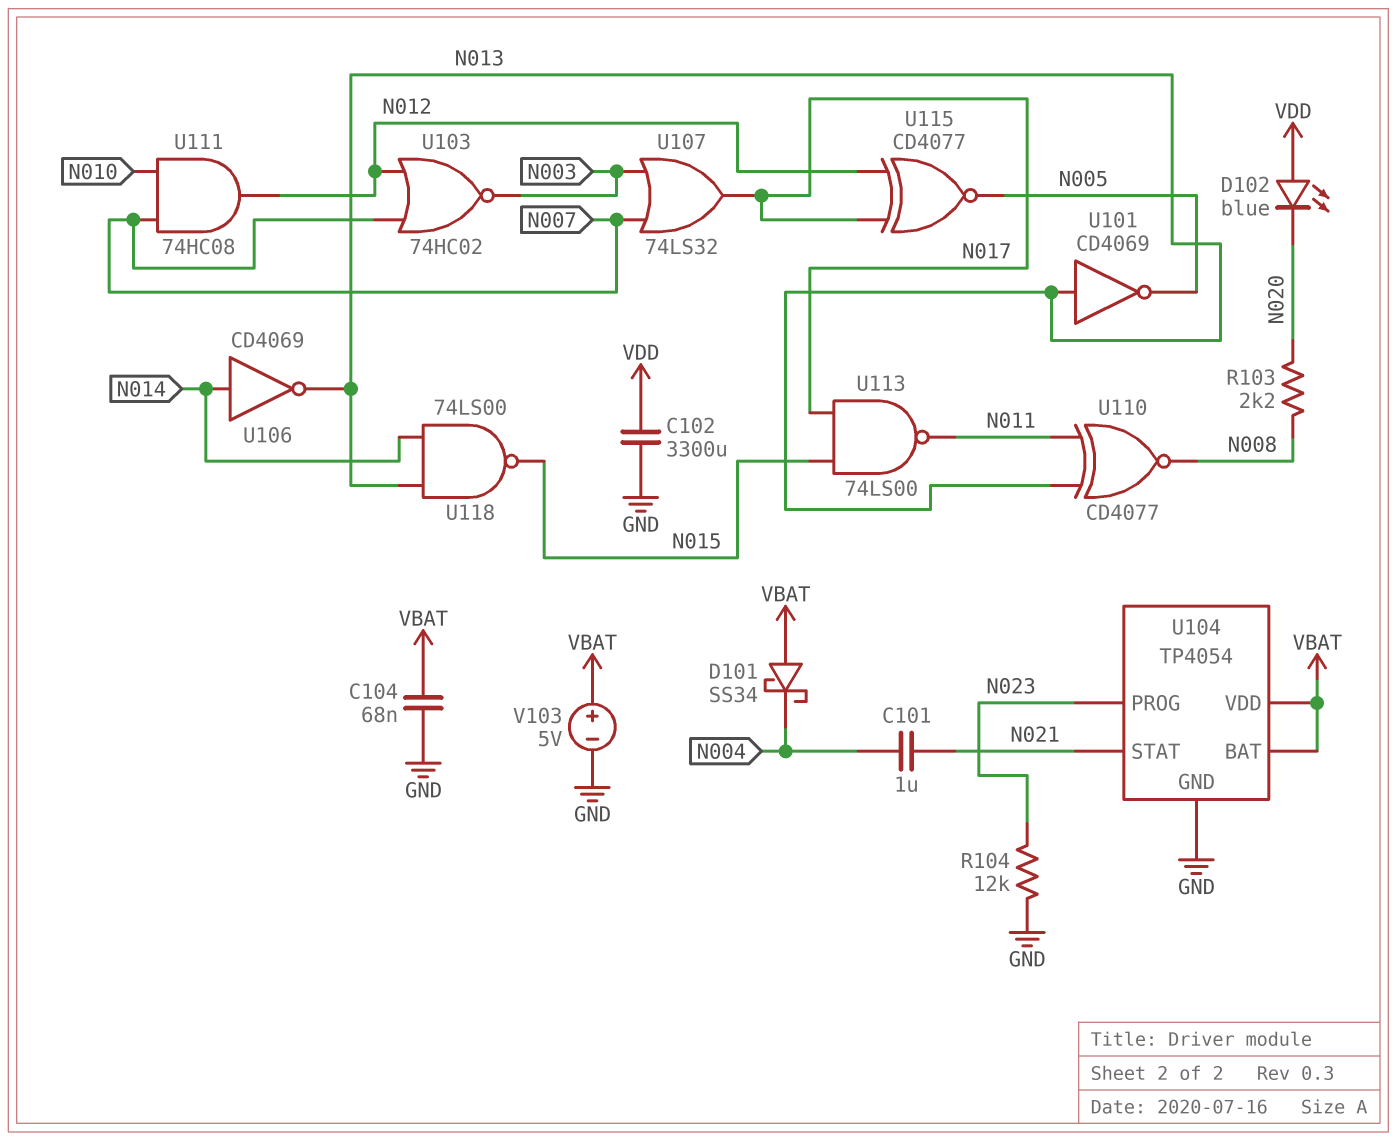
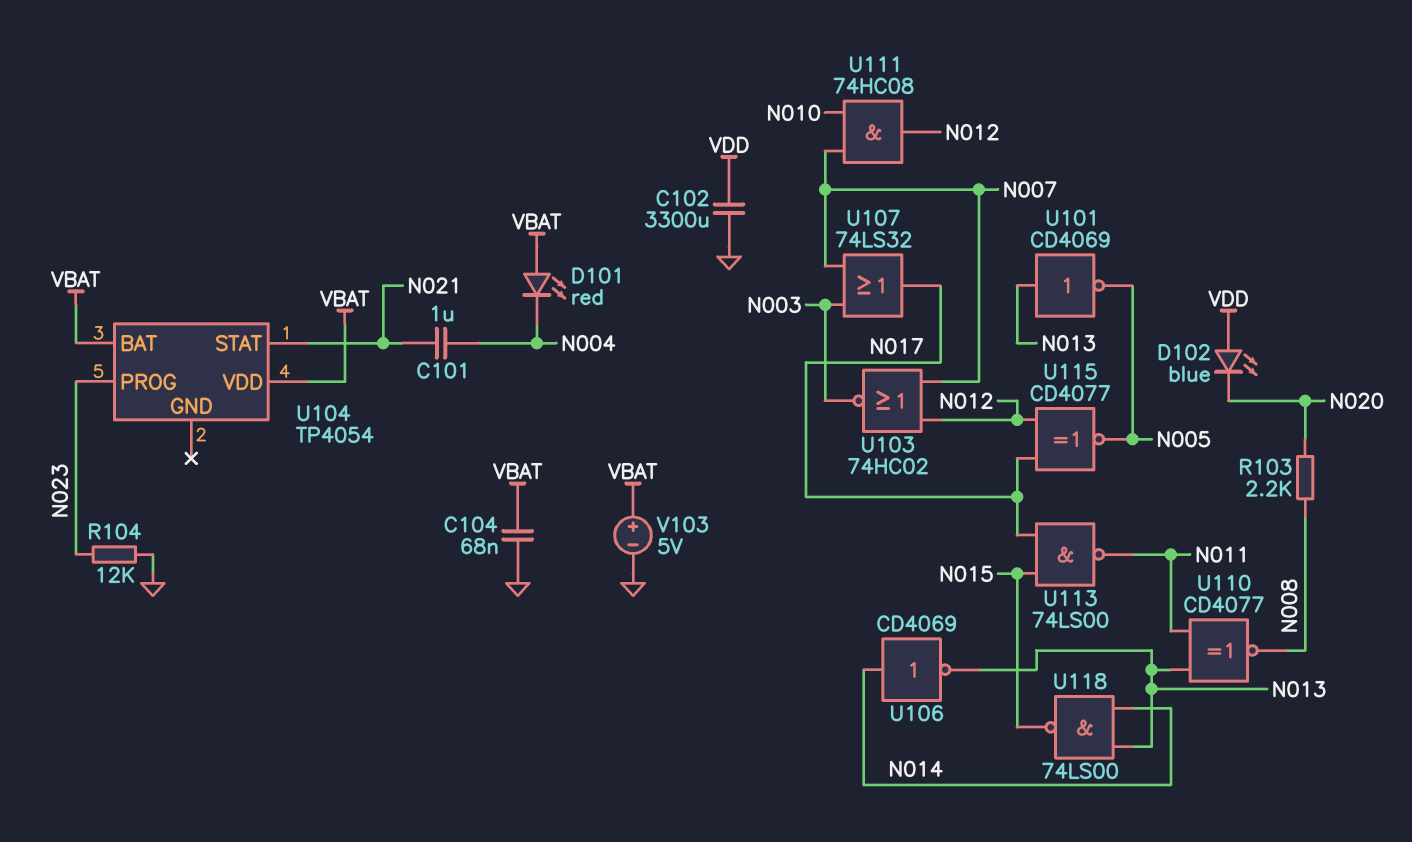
D101: schottky SS34 (A VBAT, K N004) -> LED red (A VBAT, K N004)
U104 pin GND: GND -> none

